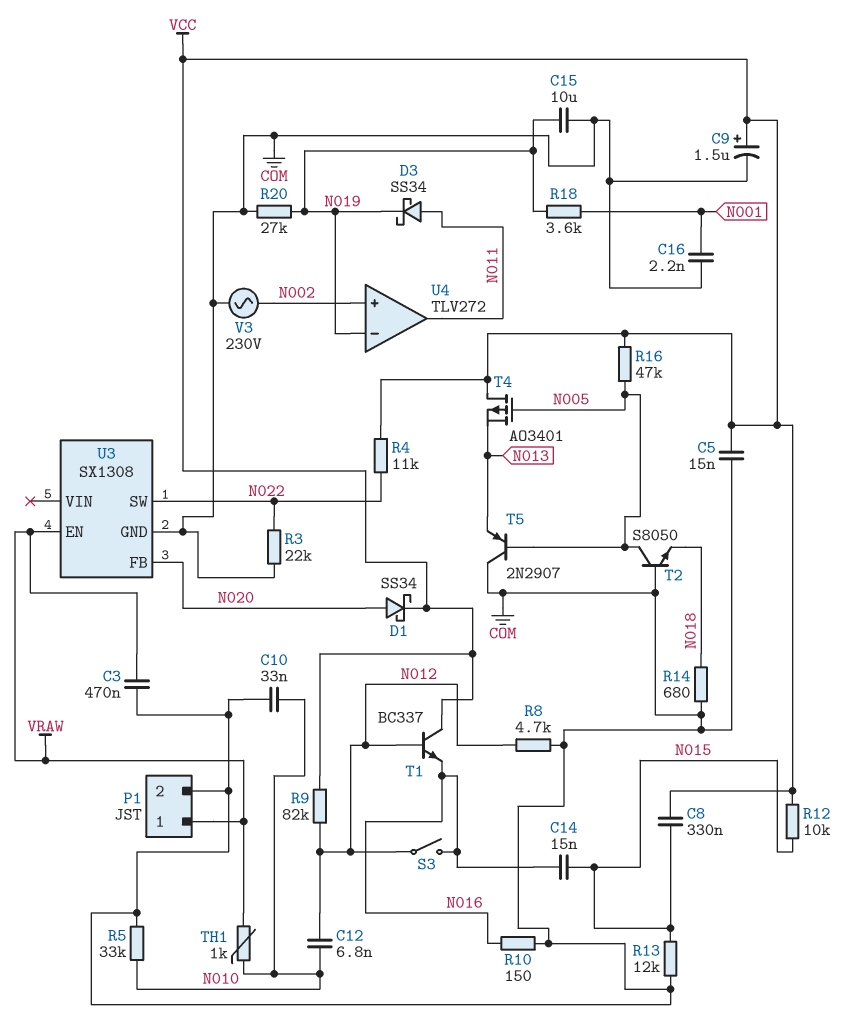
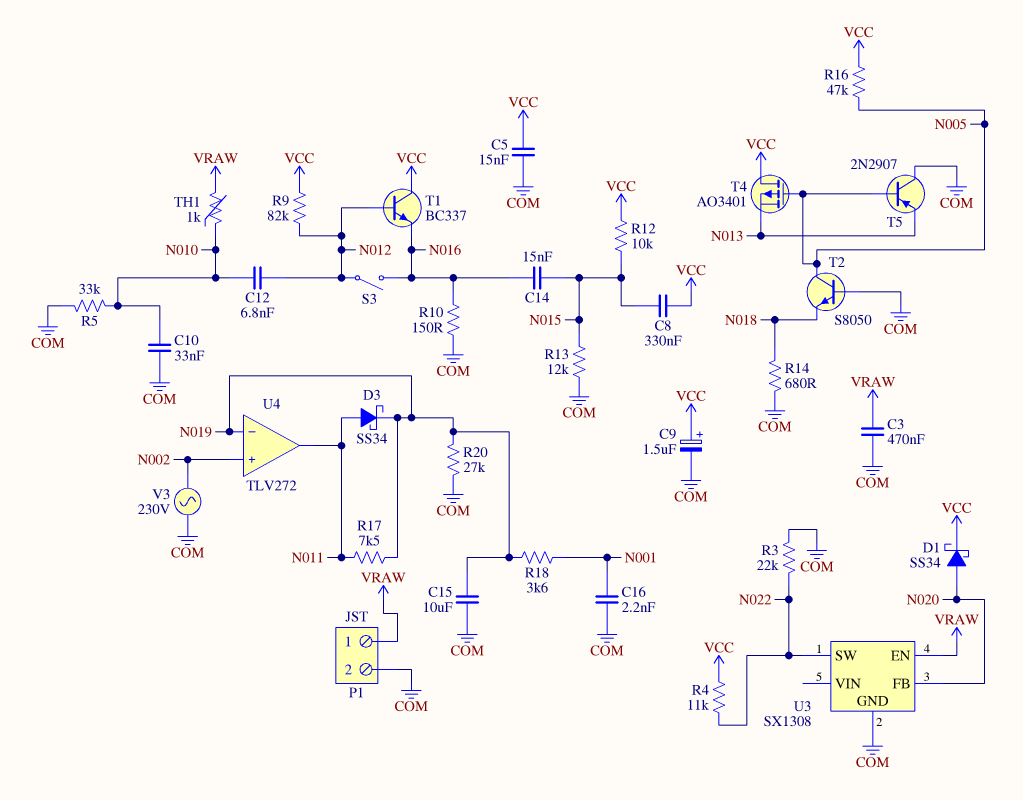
R8: 4.7k (COM, N012) -> none
R17: none -> 7.5k (N011, N019)

